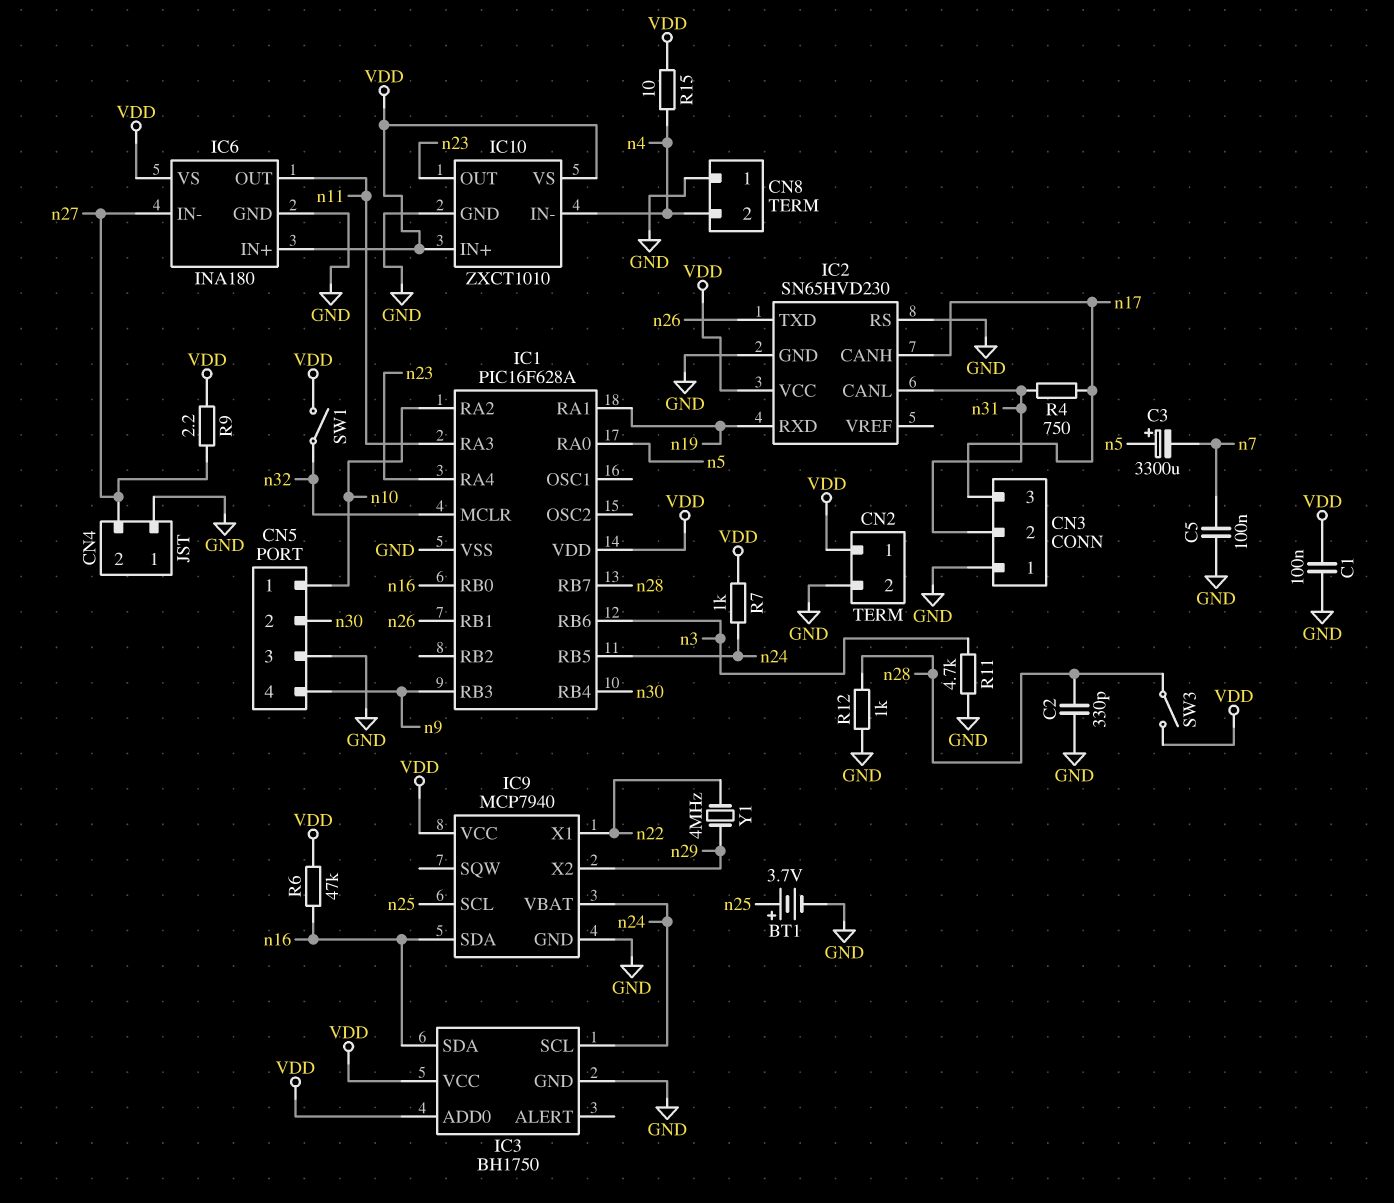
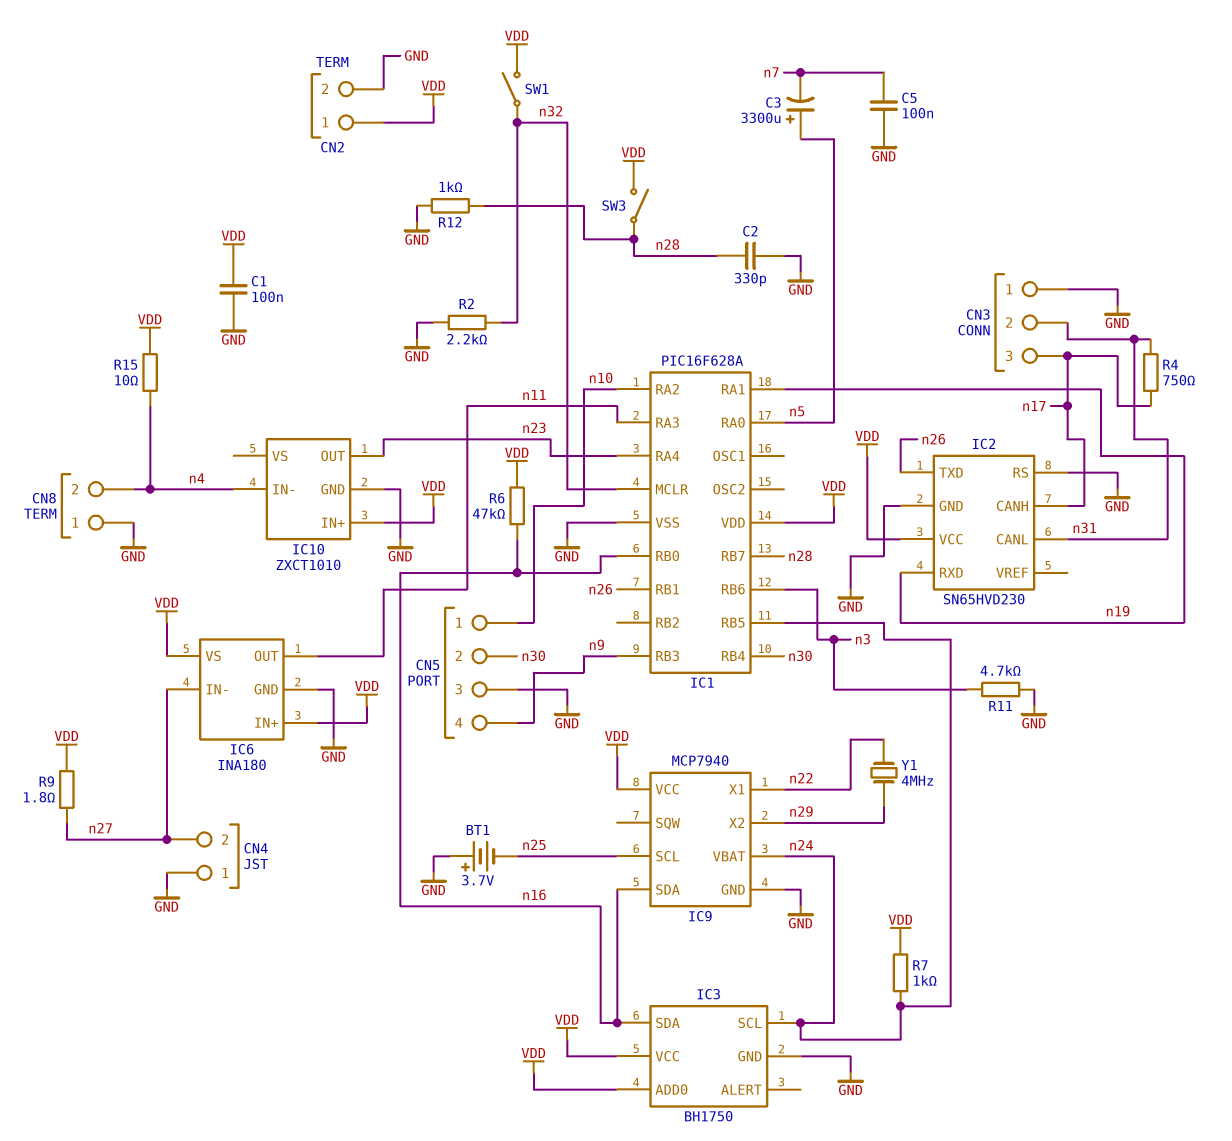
BT1: 3.7V (plus n25, minus GND) -> 3.7V (plus GND, minus n25)
IC10 pin VS: VDD -> none
R2: none -> 2.2k (GND, n32)
R9: 2.2 (VDD, n27) -> 1.8 (VDD, n27)

